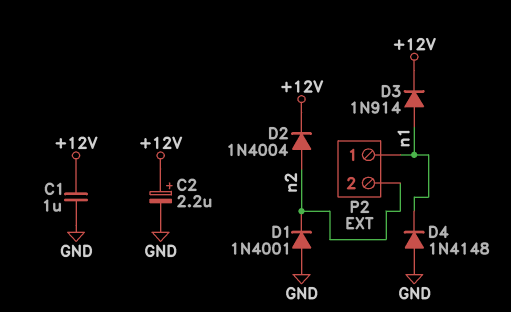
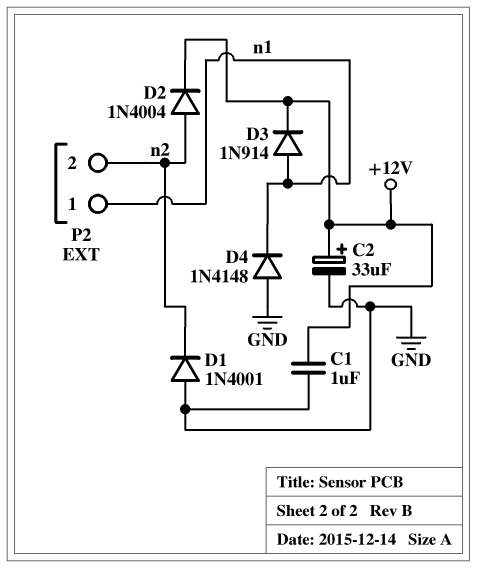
C2: 2.2uF (plus +12V, minus GND) -> 33uF (plus +12V, minus GND)

